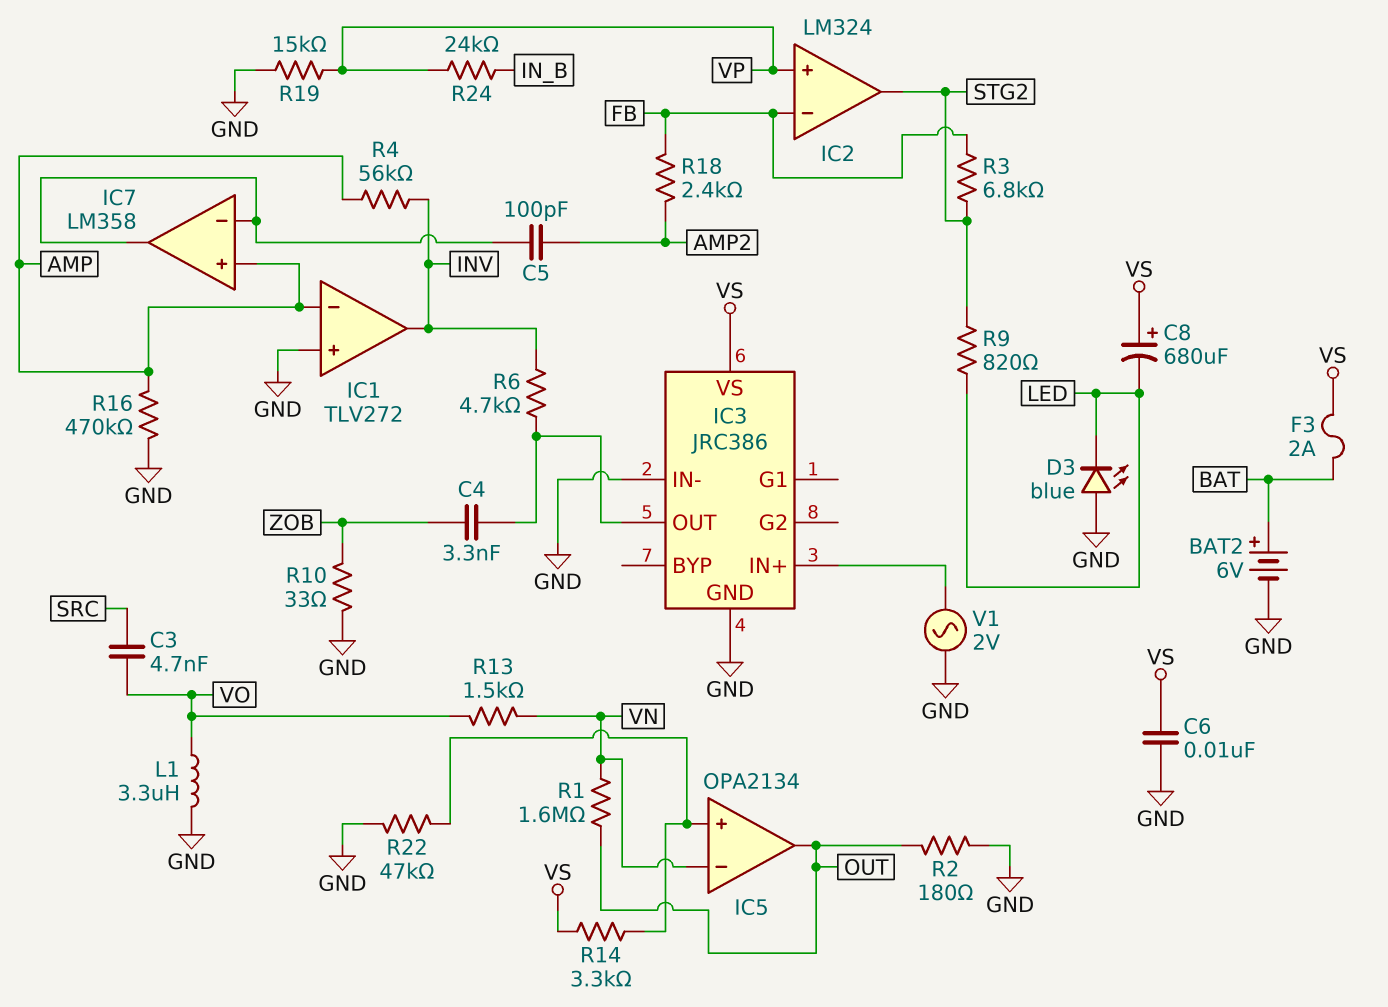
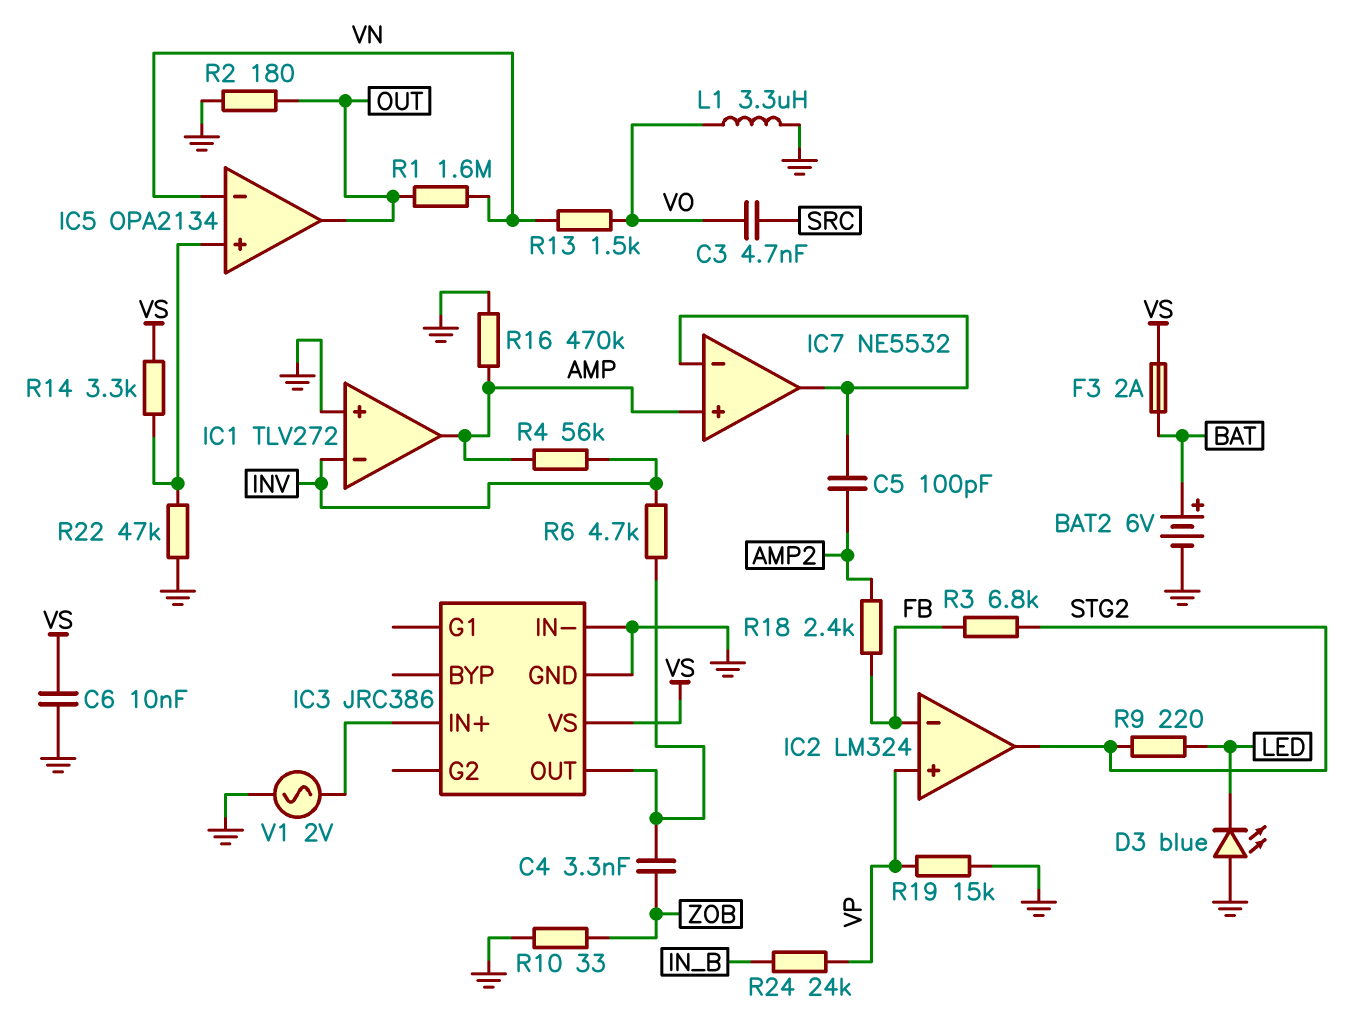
C8: 680uF (plus VS, minus LED) -> none
IC1 pin in-: AMP -> INV
IC1 pin out: INV -> AMP
IC7: LM358 -> NE5532
R9: 820 (LED, STG2) -> 220 (LED, STG2)

